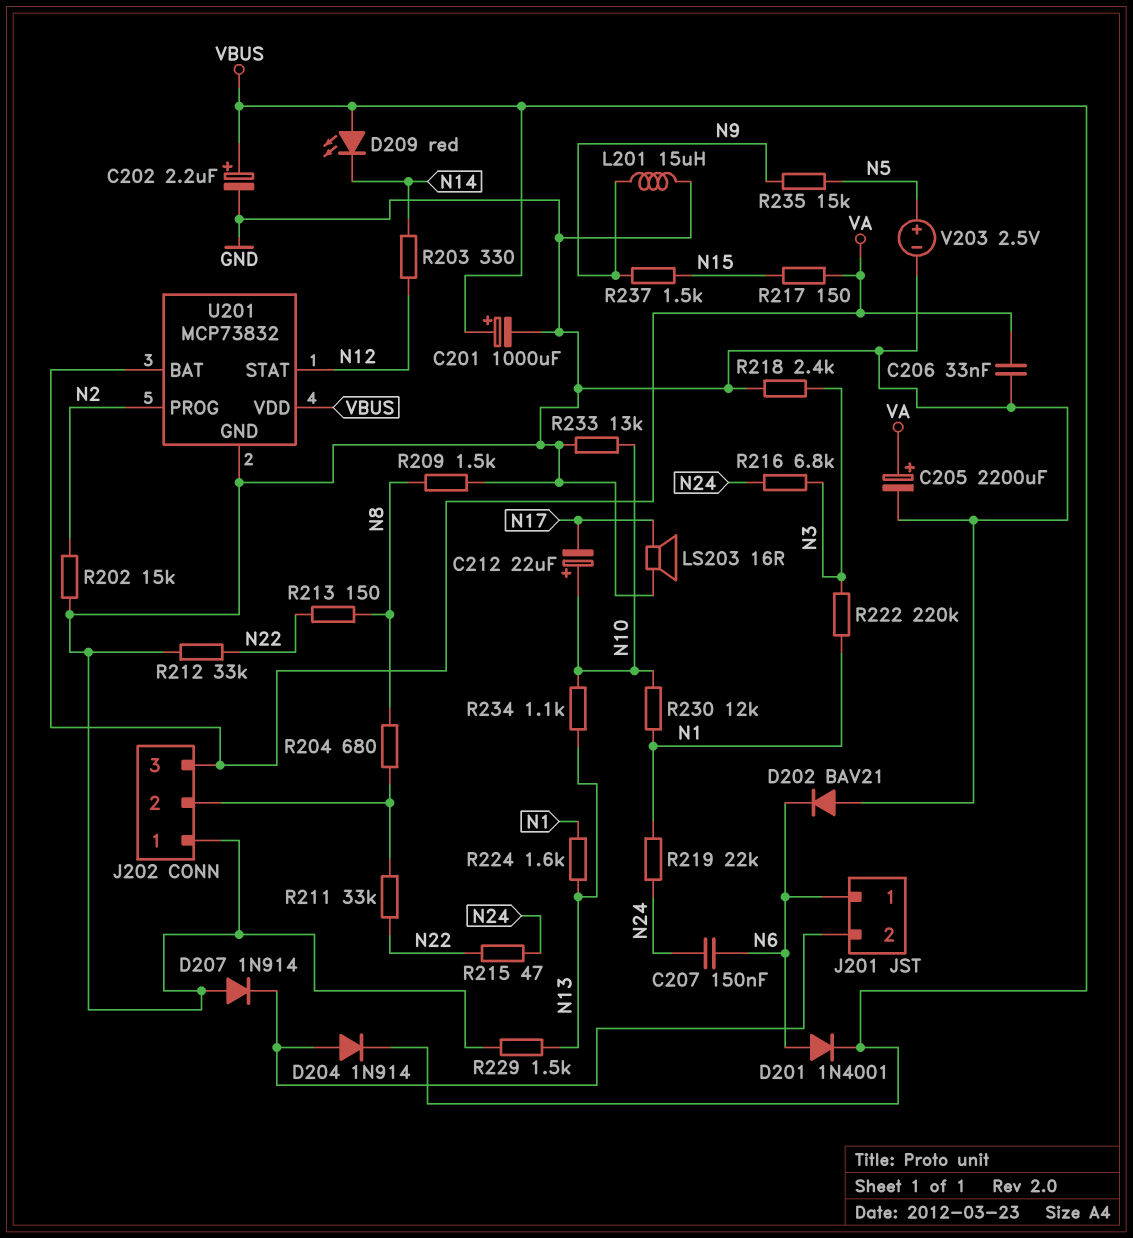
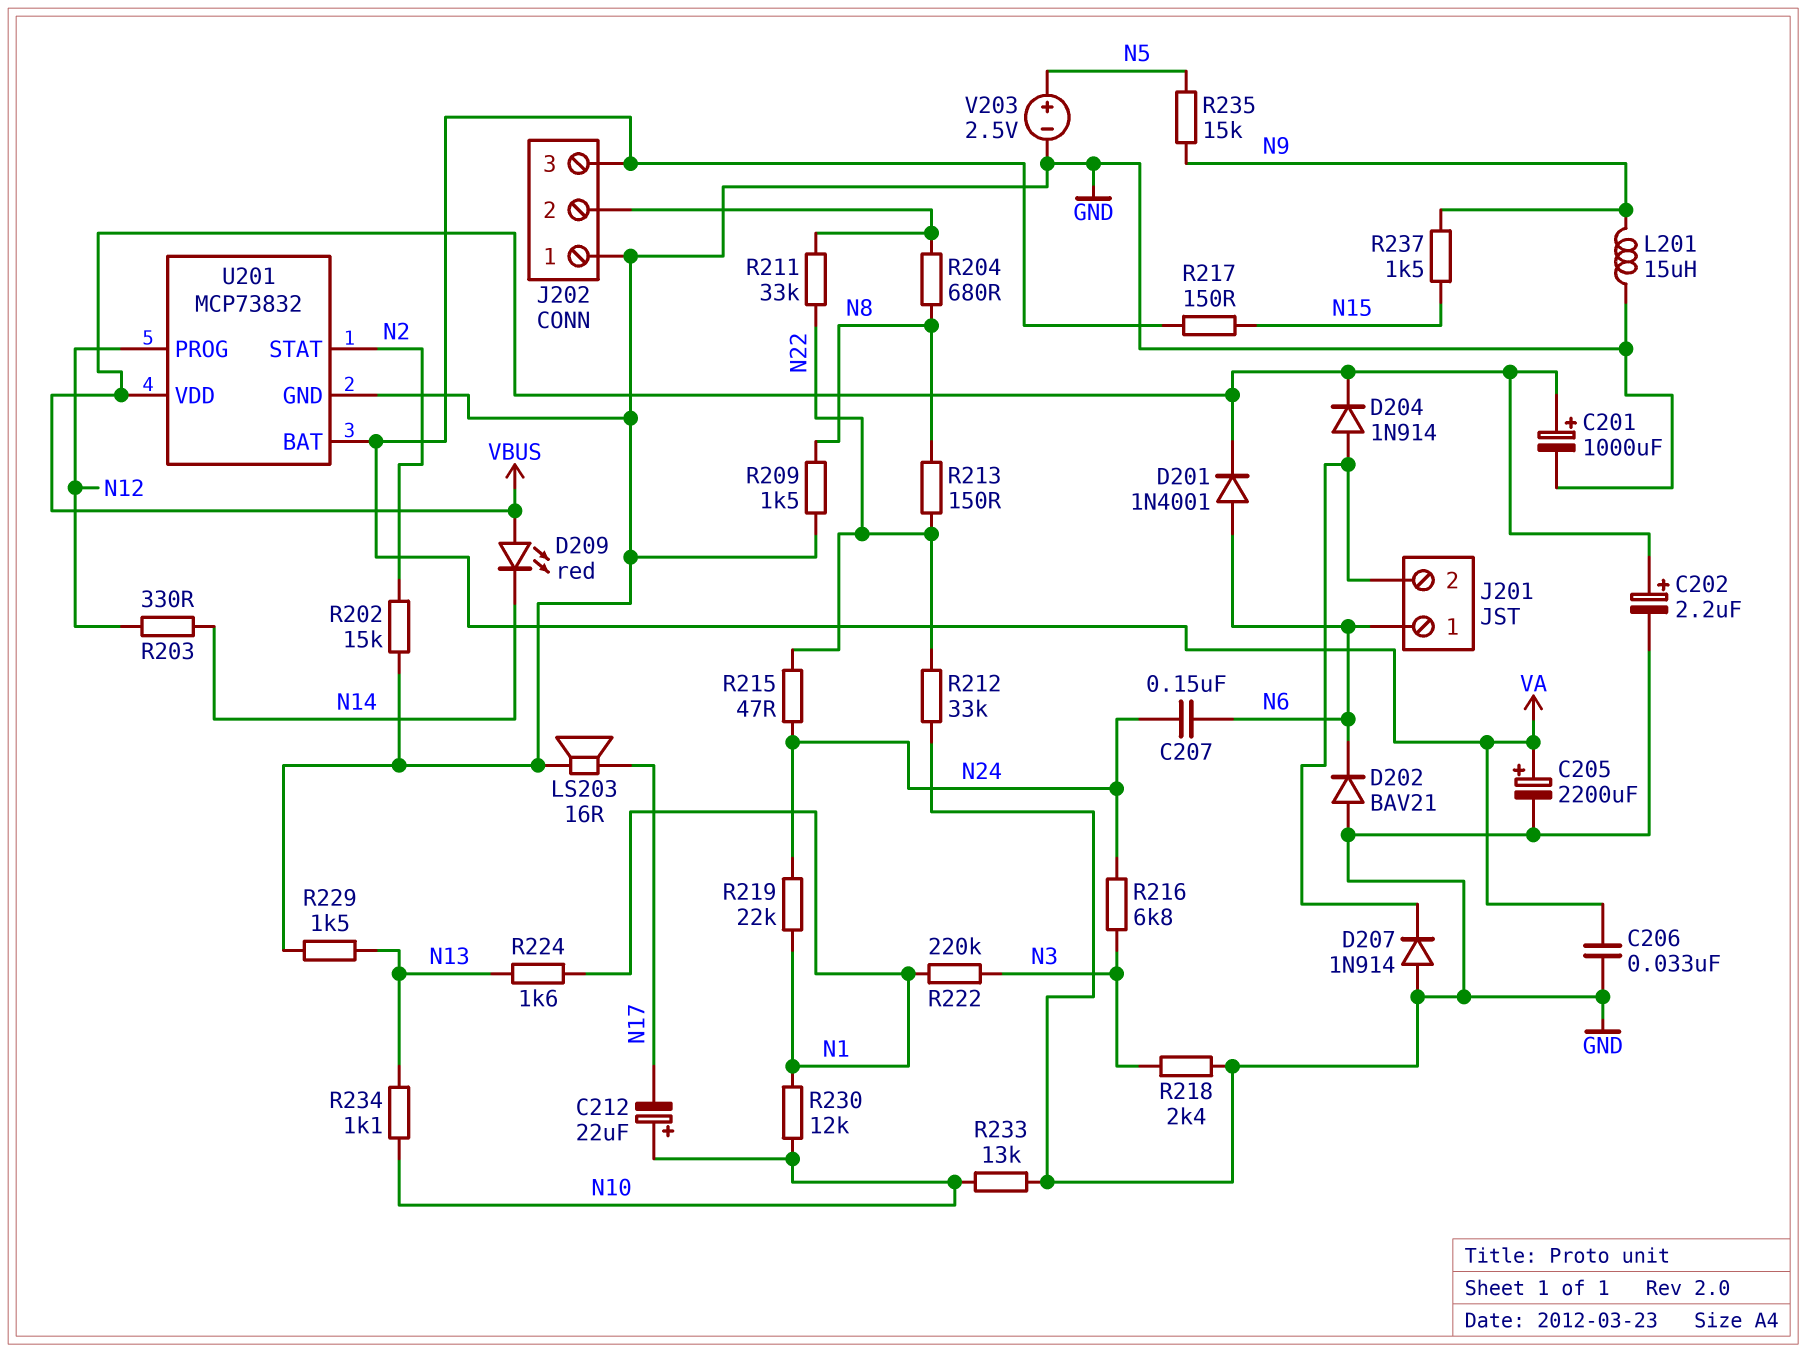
U201 pin PROG: N2 -> N12
U201 pin STAT: N12 -> N2

